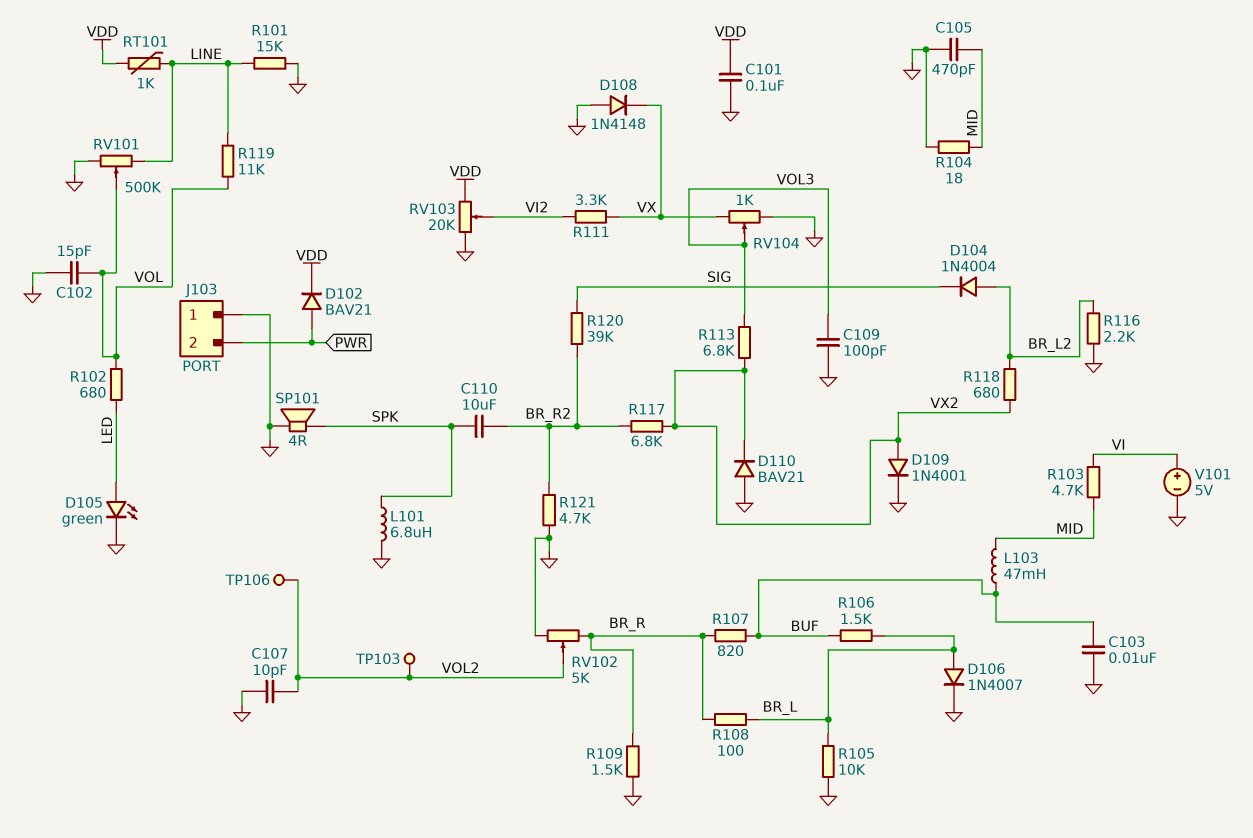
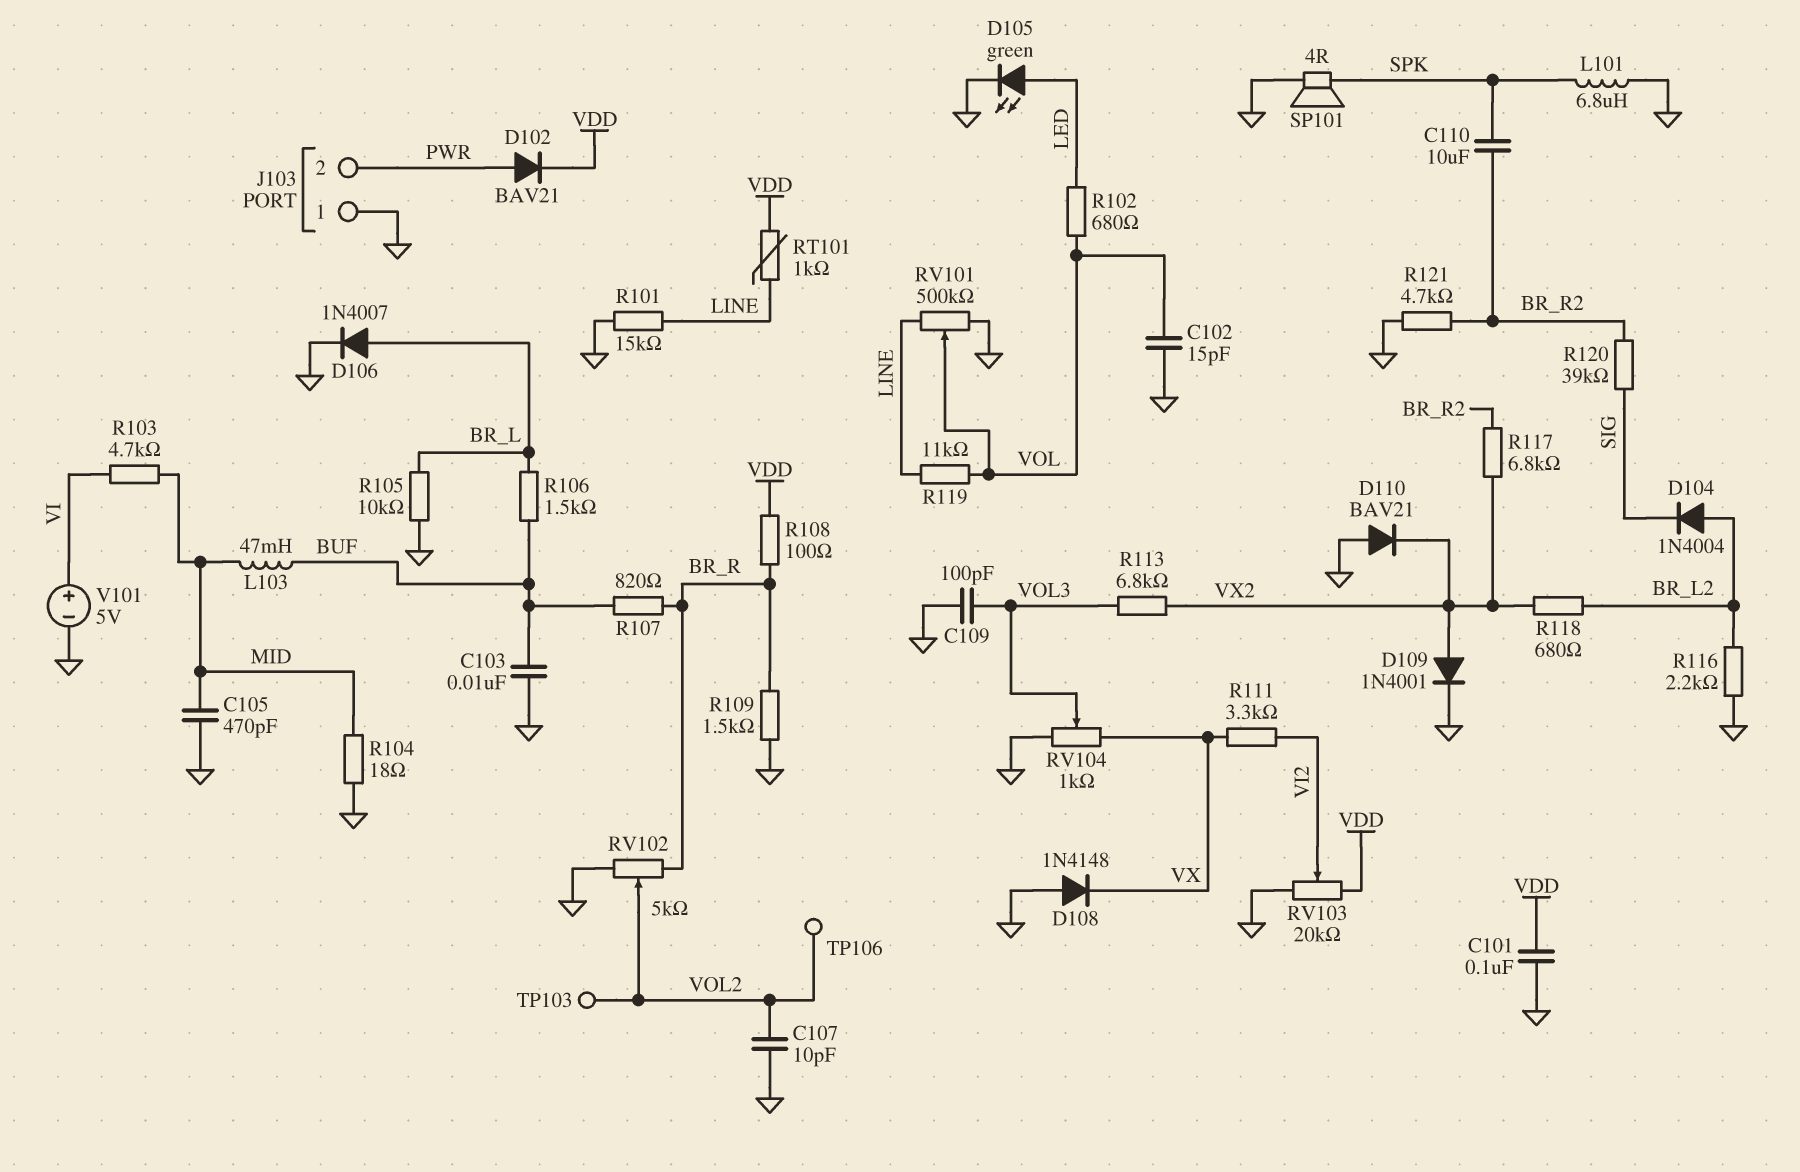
R108: 100 (BR_L, BR_R) -> 100 (BR_R, VDD)

